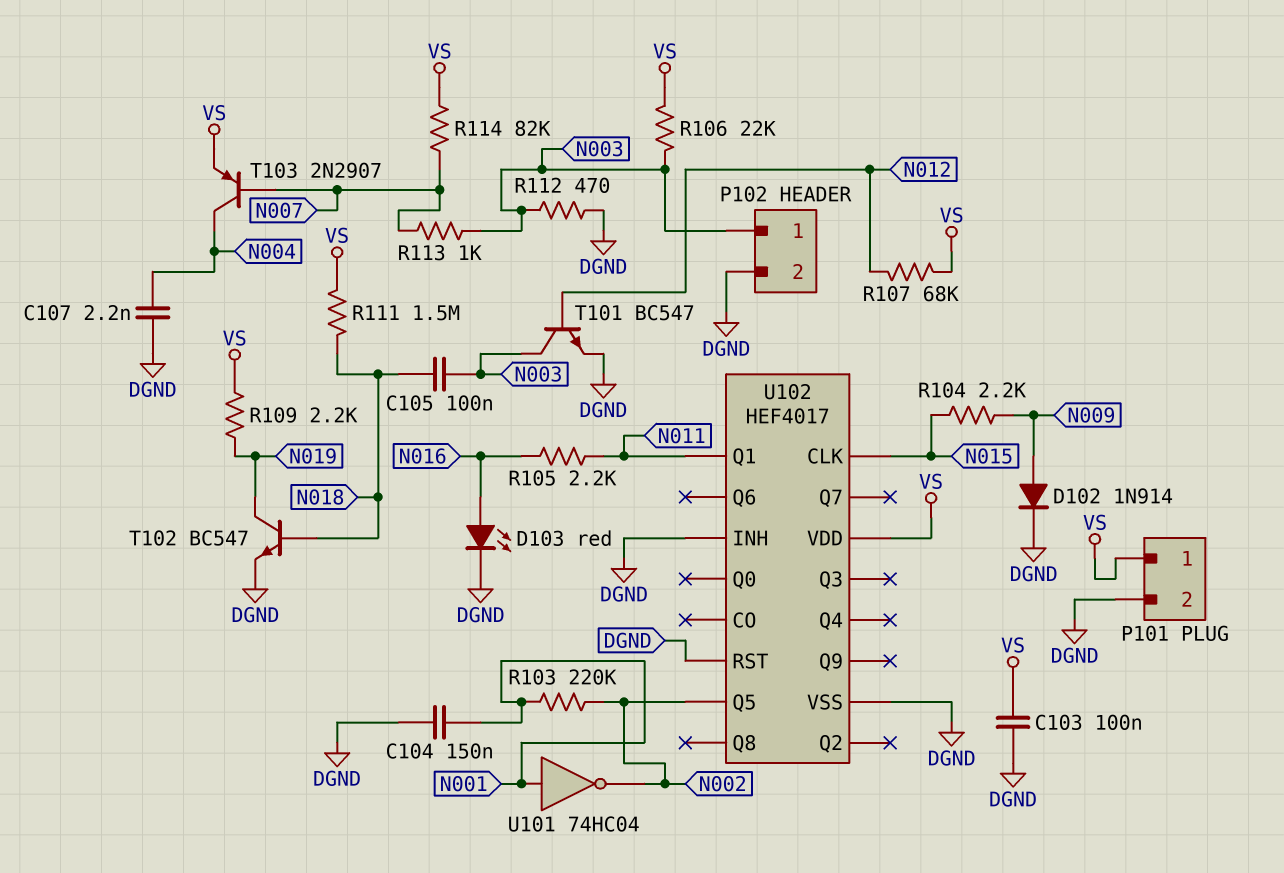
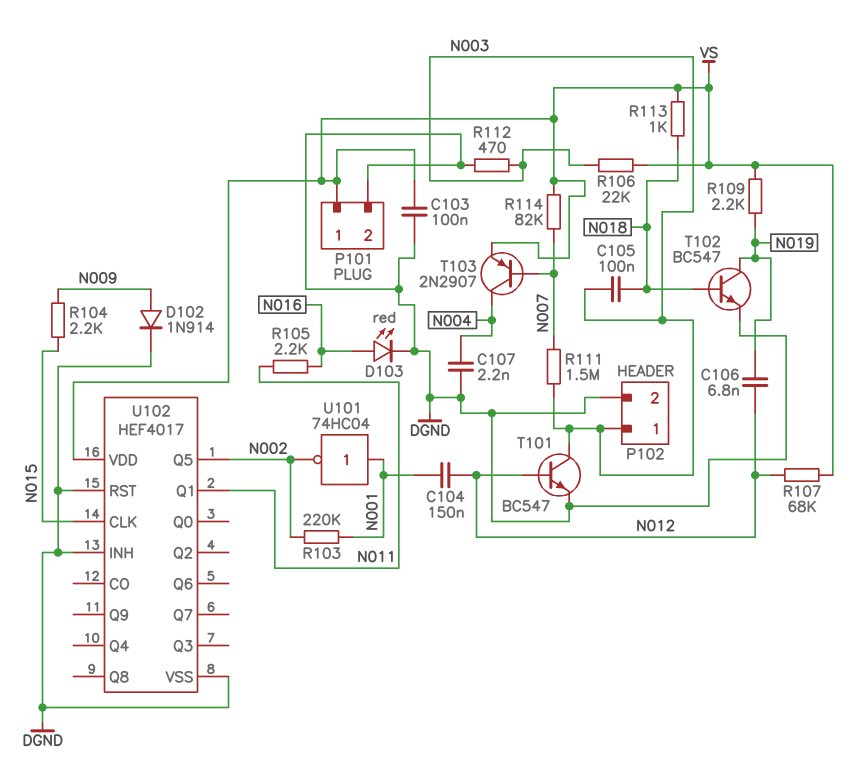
C104: 150nF (DGND, N001) -> 150nF (N001, N012)
C106: none -> 6.8nF (N012, N019)
R111: 1.5M (N018, VS) -> 1.5M (N003, N007)
R113: 1k (N003, N007) -> 1k (N018, VS)

